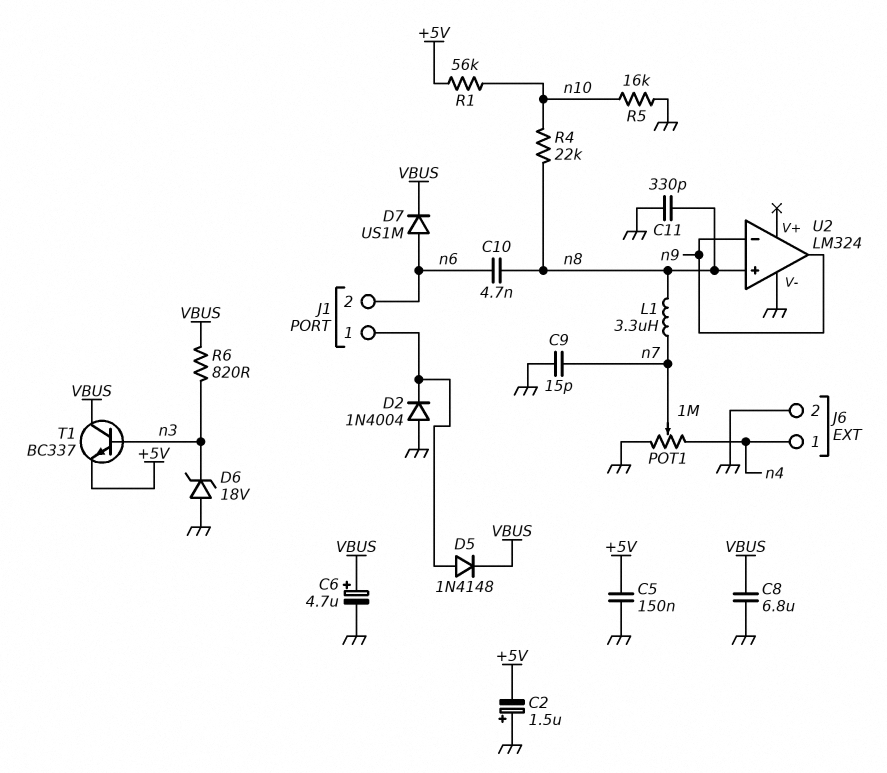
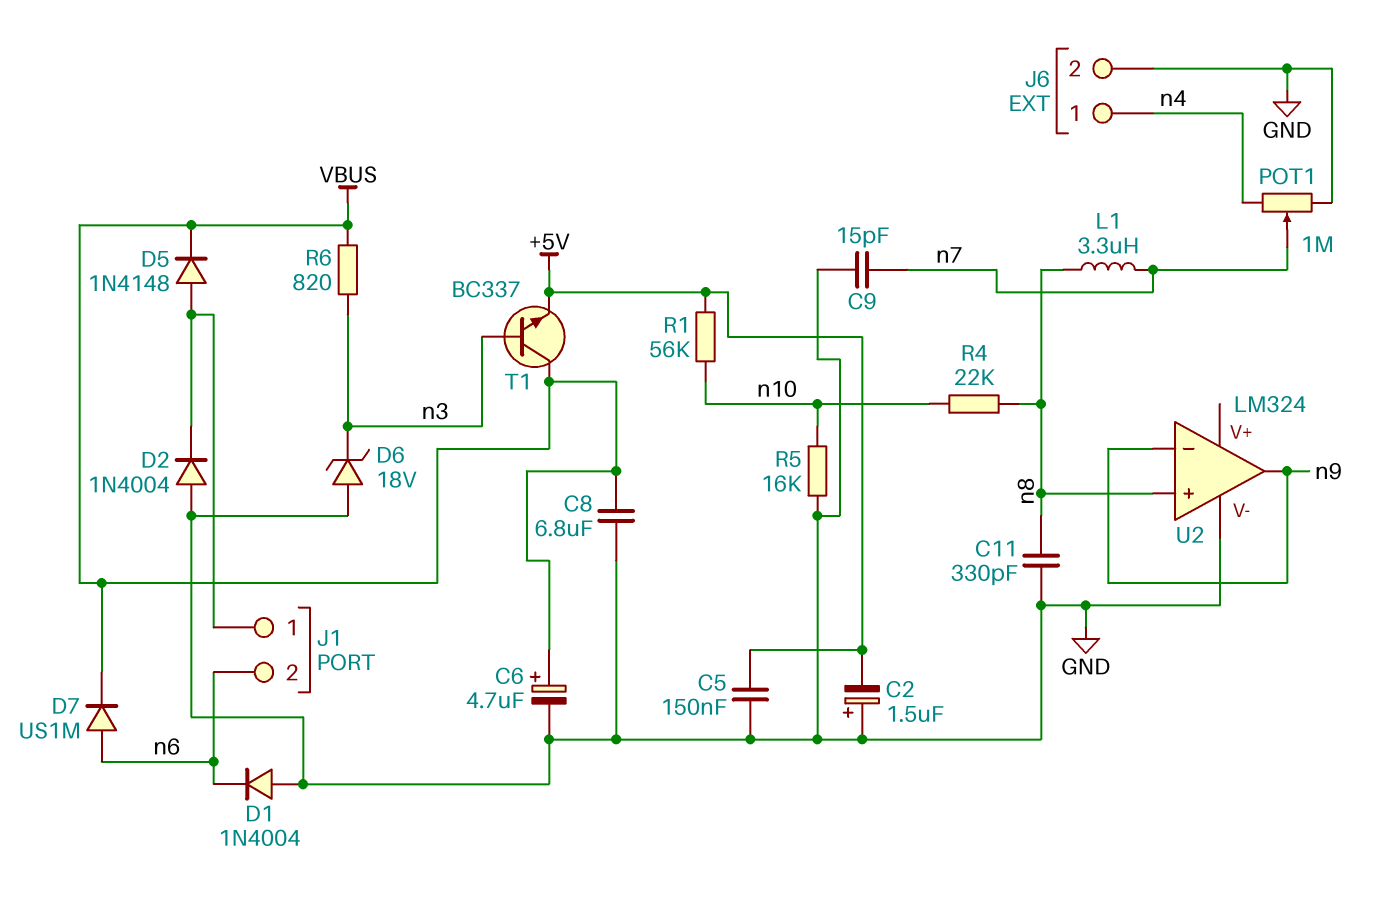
C10: 4.7nF (n6, n8) -> none
D1: none -> diode 1N4004 (A GND, K n6)

